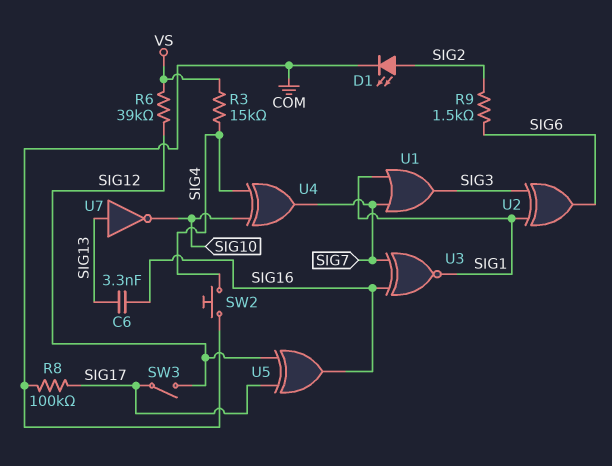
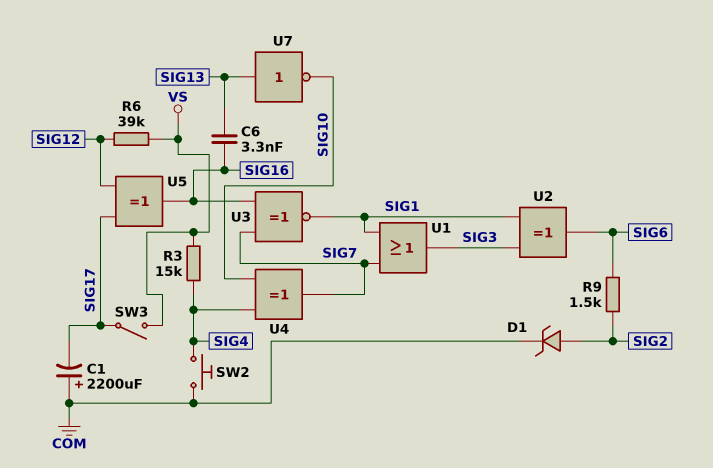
C1: none -> 2200uF (plus COM, minus SIG17)
D1: LED (A SIG2, K COM) -> zener (A SIG2, K COM)
R8: 100k (COM, SIG17) -> none
SW3: switch (SIG12, SIG17) -> switch (SIG17, VS)

